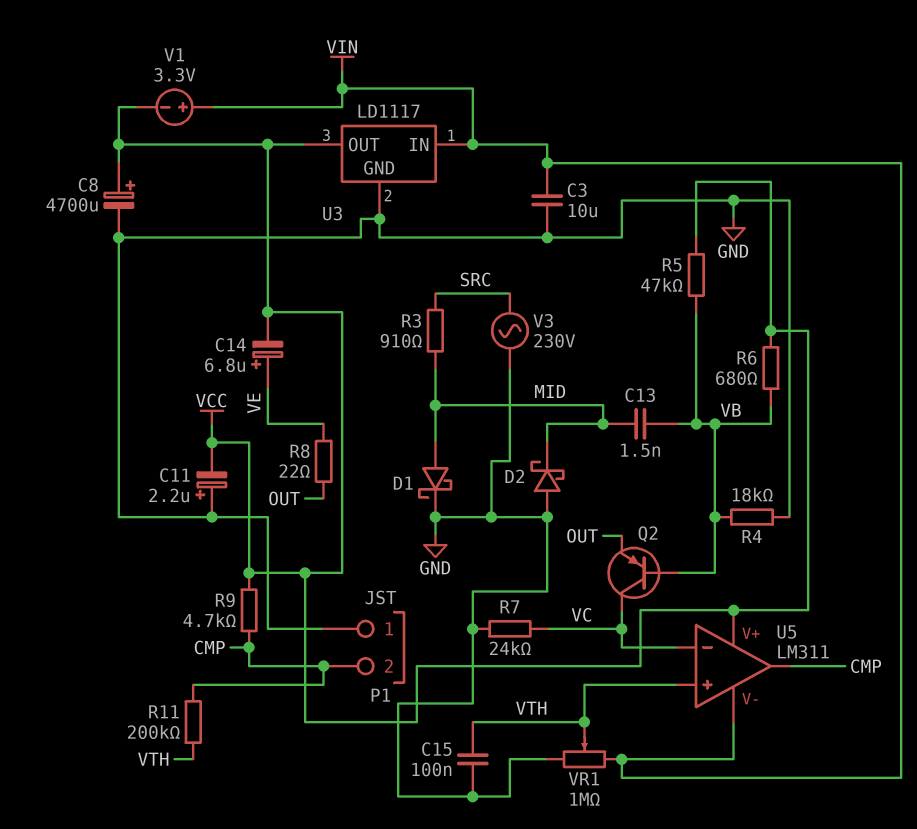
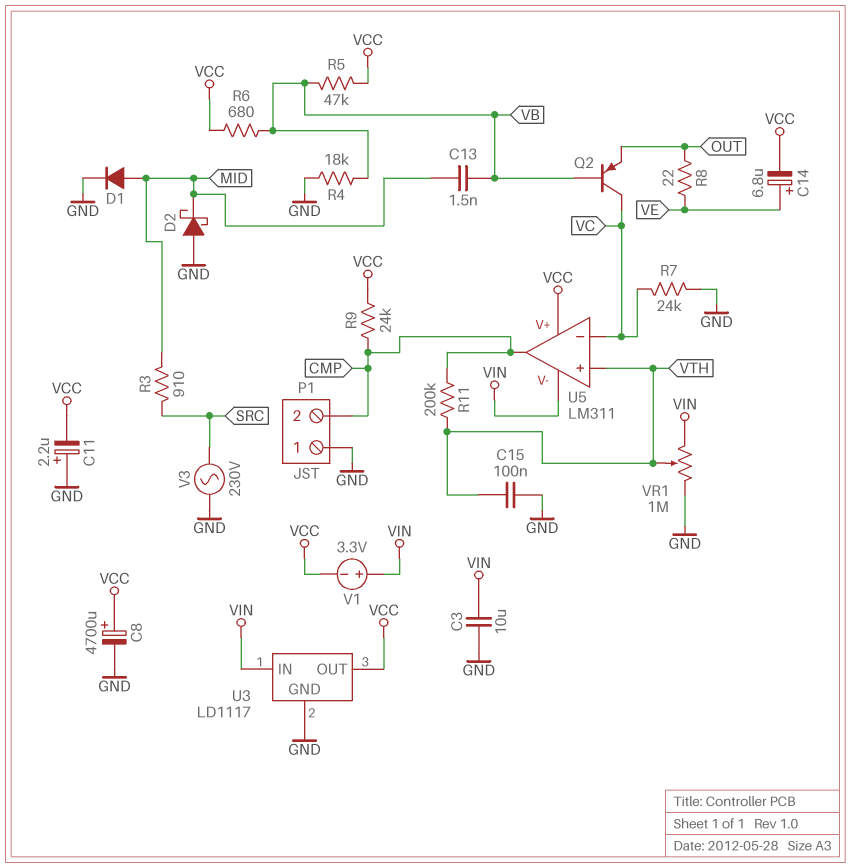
D1: schottky (A MID, K GND) -> diode (A MID, K GND)
R9: 4.7k (CMP, VCC) -> 24k (CMP, VCC)

